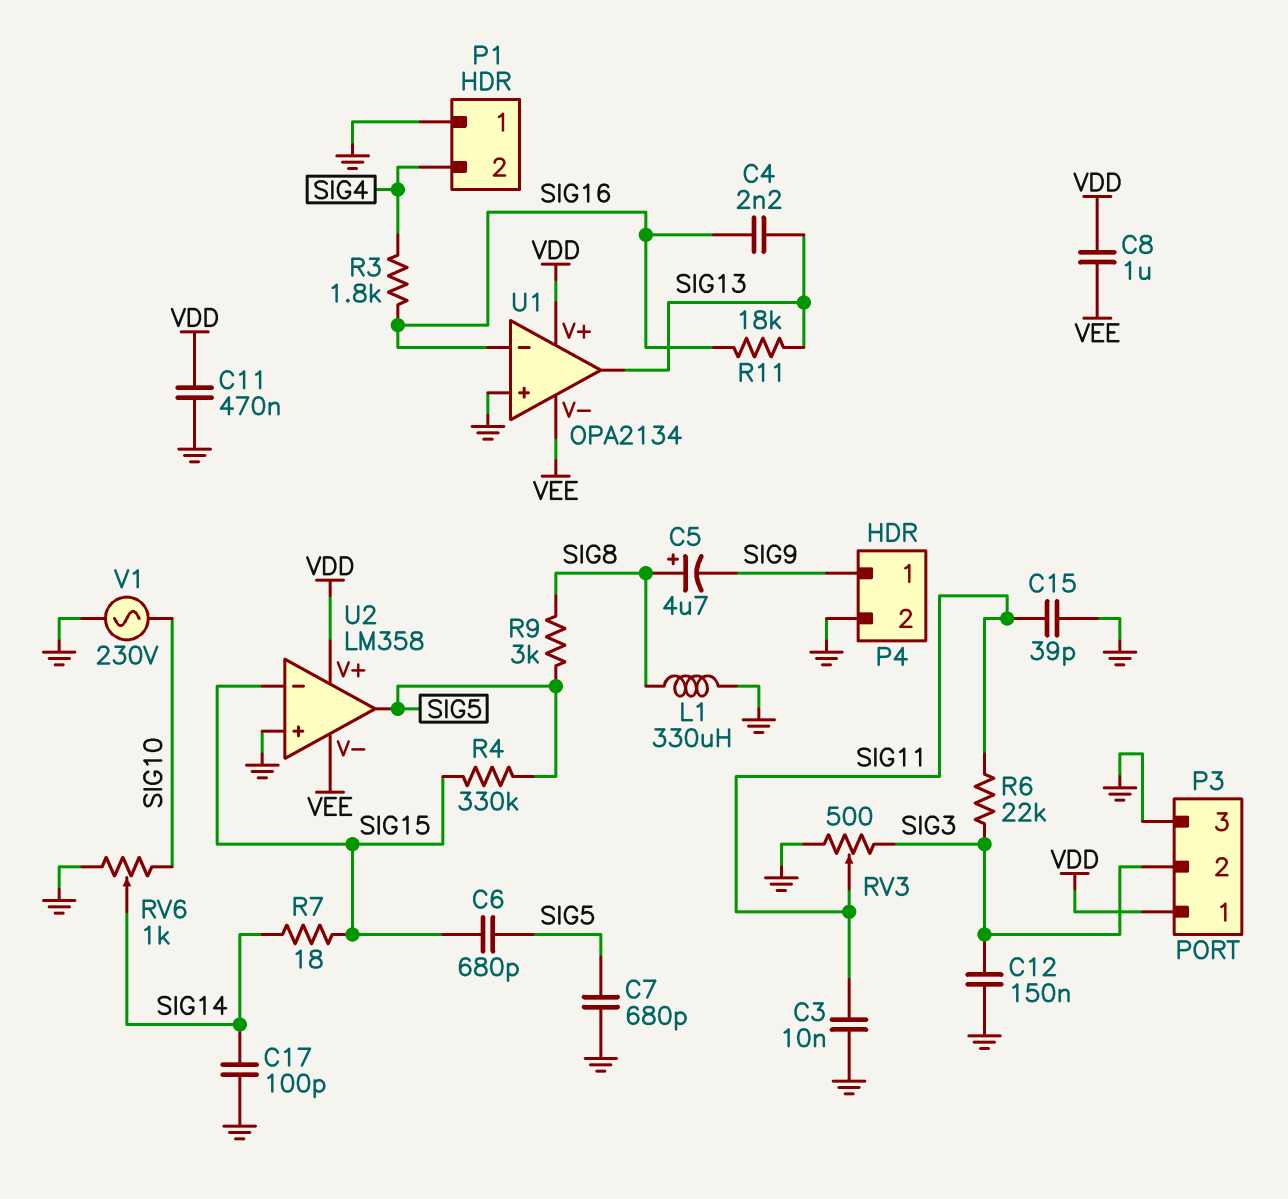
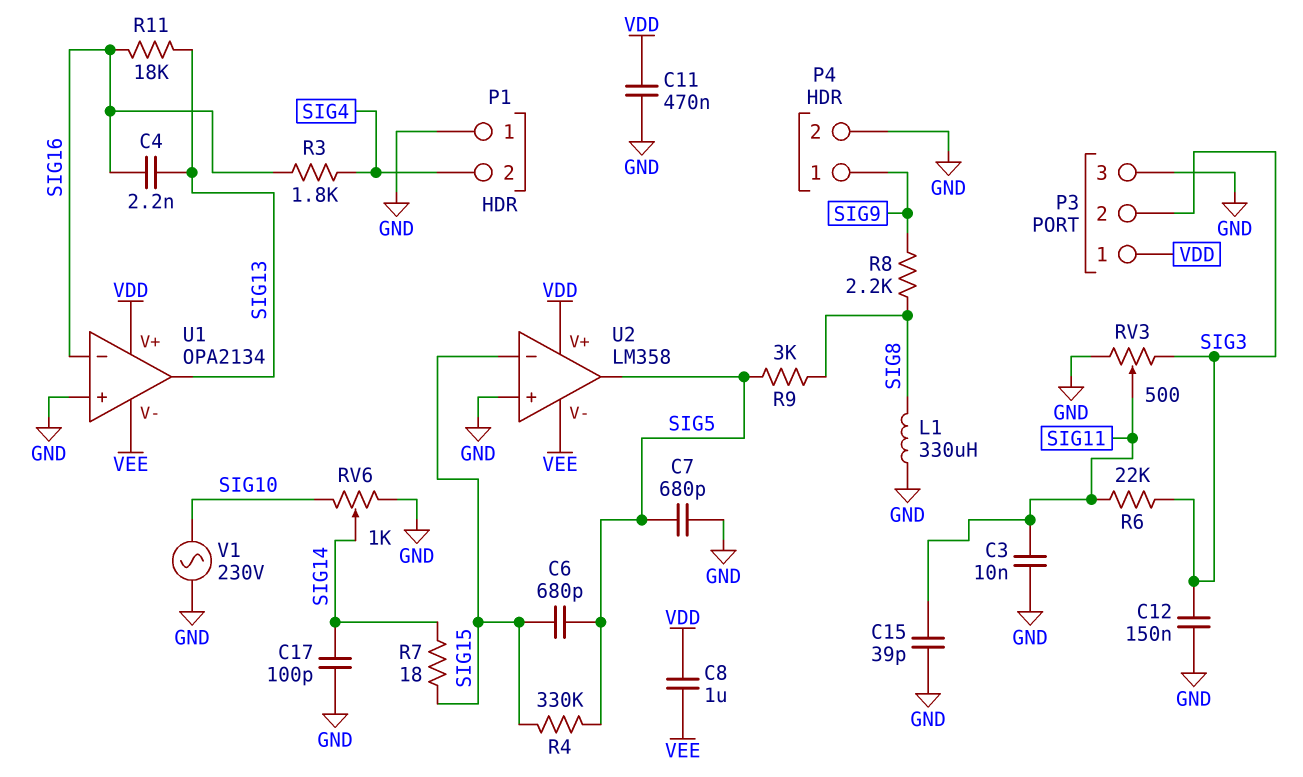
C5: 4.7uF (plus SIG8, minus SIG9) -> none
R8: none -> 2.2k (SIG8, SIG9)

